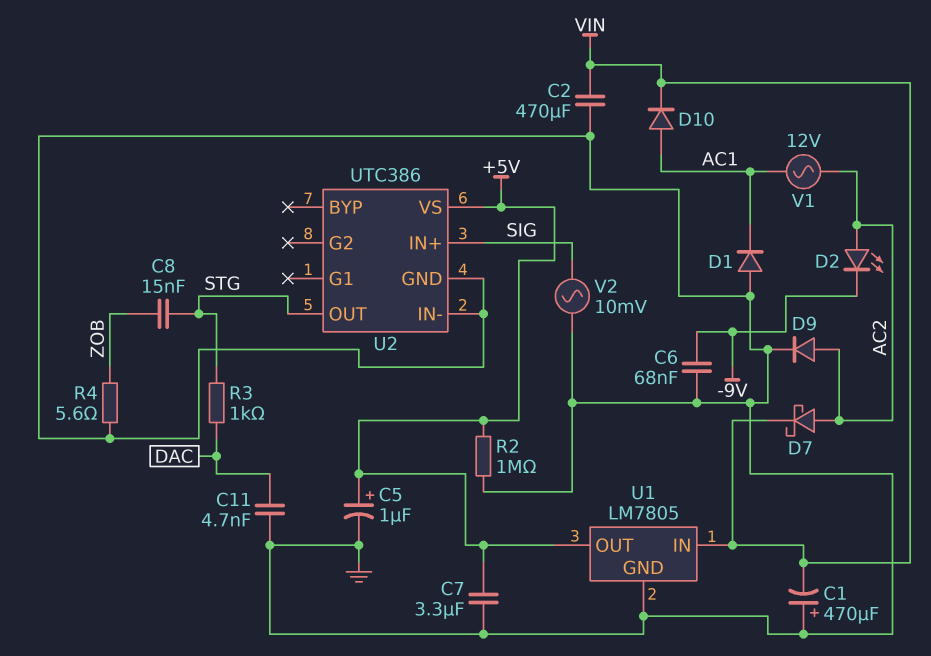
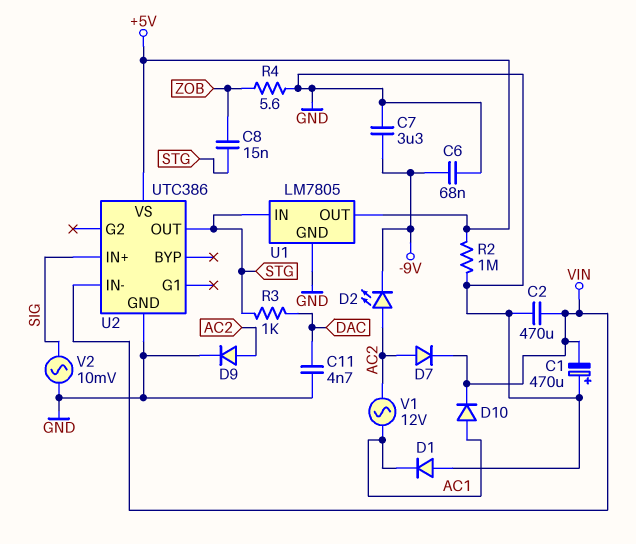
C5: 1uF (plus +5V, minus GND) -> none
C7: 3.3uF (+5V, GND) -> 3.3uF (-9V, GND)
D7: schottky (A AC2, K VIN) -> diode (A AC2, K VIN)
U1 pin IN: VIN -> STG
U2 pin IN-: GND -> VIN

